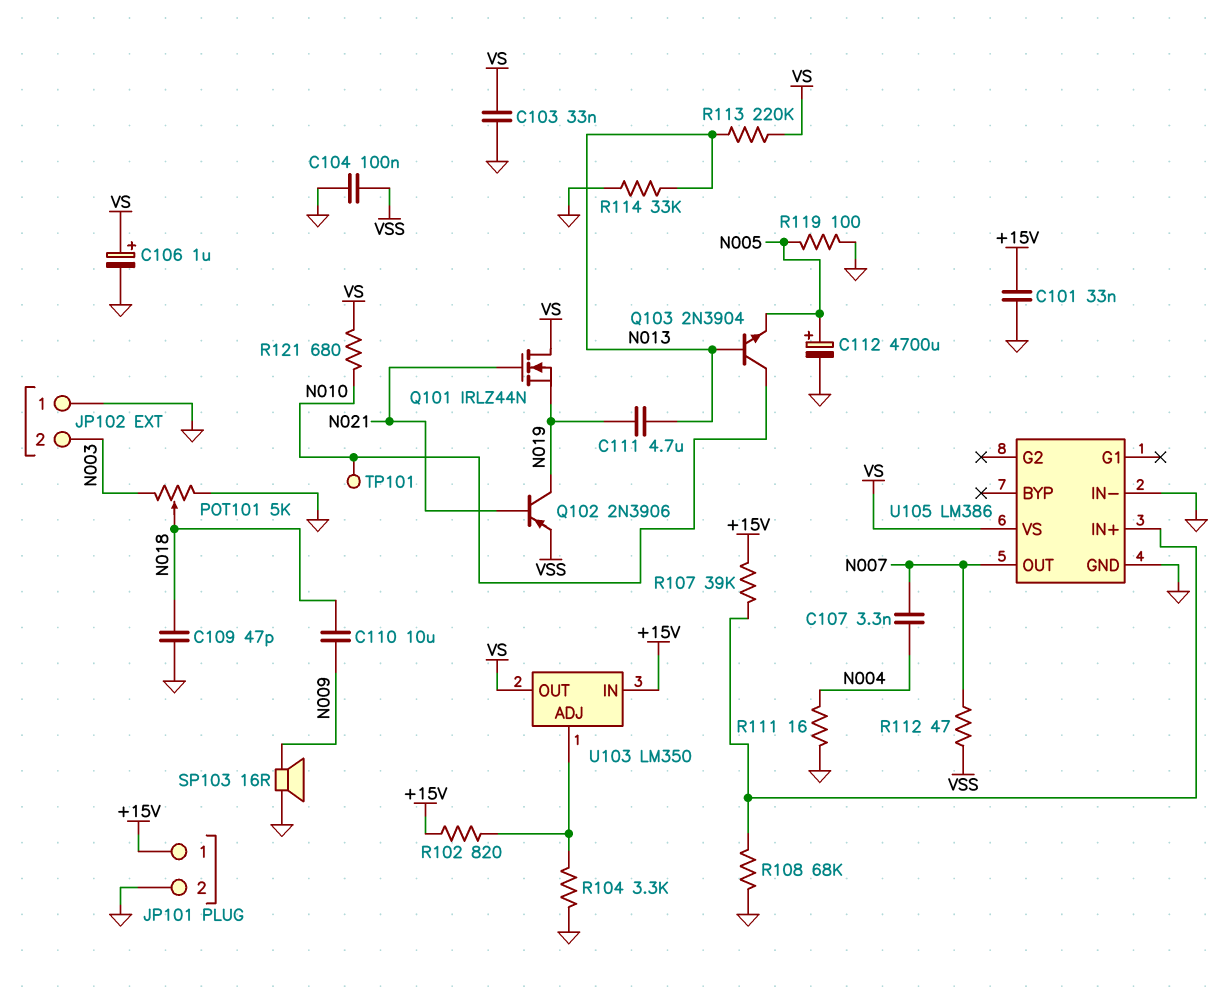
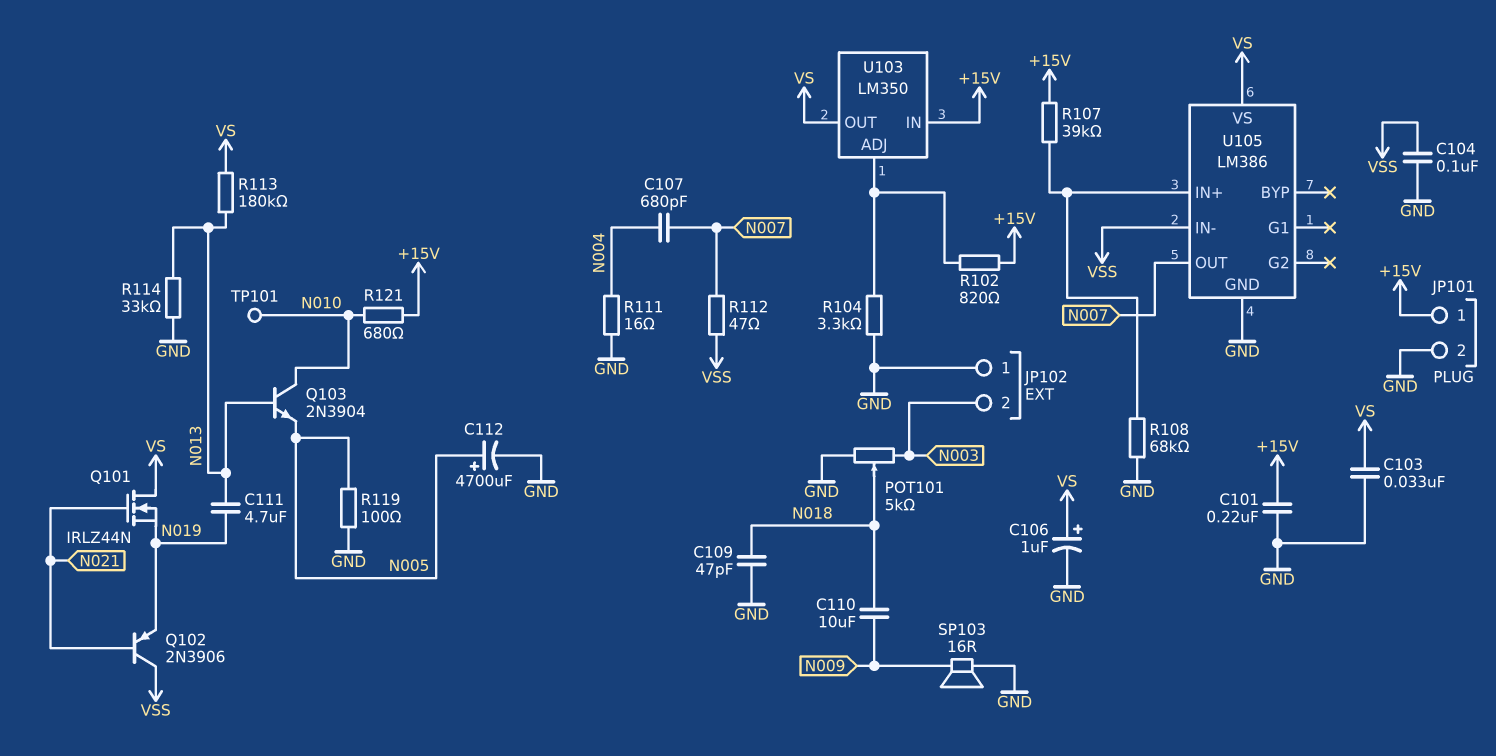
C101: 33nF (+15V, GND) -> 220nF (+15V, GND)
C107: 3.3nF (N004, N007) -> 680pF (N004, N007)
Q102: PNP 2N3906 (B N021, C N019, E VSS) -> PNP 2N3906 (B N021, C VSS, E N019)
R113: 220k (N013, VS) -> 180k (N013, VS)
R121: 680 (N010, VS) -> 680 (+15V, N010)
U105 pin IN-: GND -> VSS

